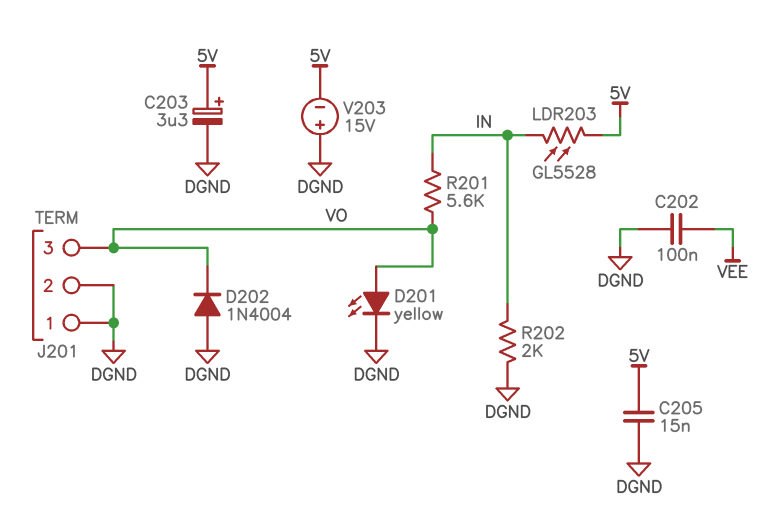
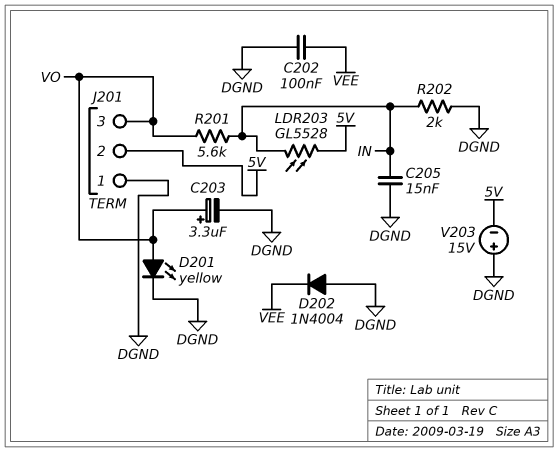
C203: 3.3uF (plus 5V, minus DGND) -> 3.3uF (plus VO, minus DGND)
C205: 15nF (5V, DGND) -> 15nF (DGND, IN)
D202: diode 1N4004 (A DGND, K VO) -> diode 1N4004 (A DGND, K VEE)
J201 pin 2: DGND -> 5V

